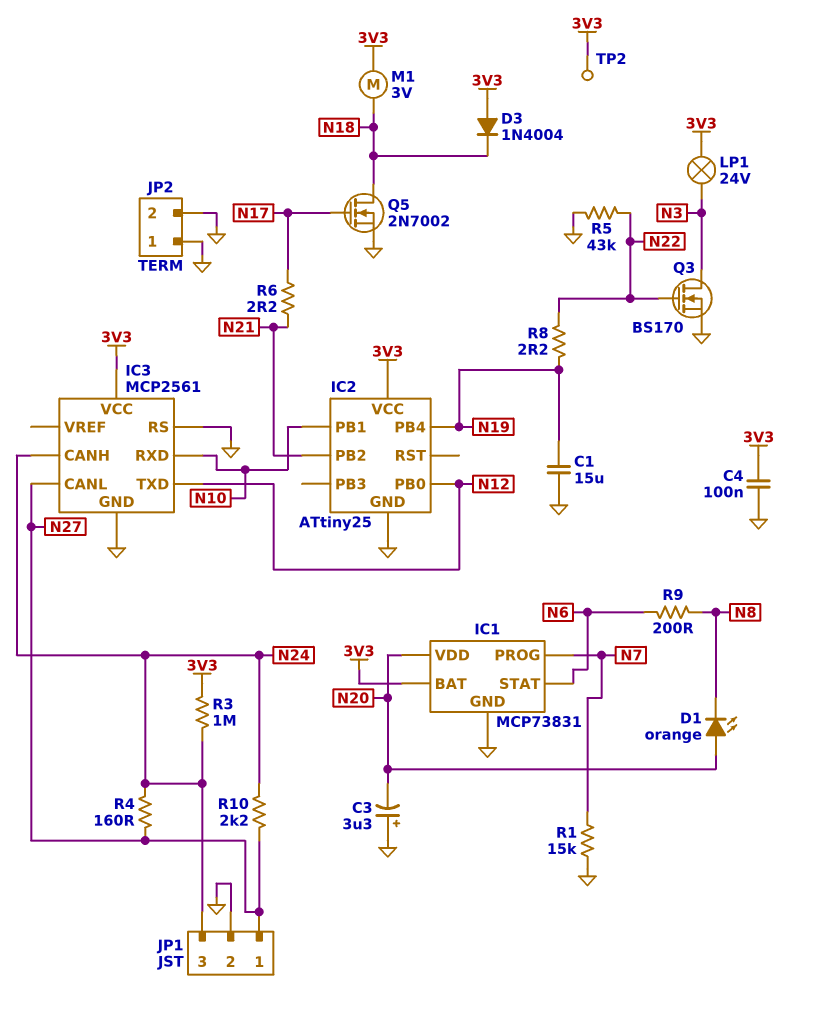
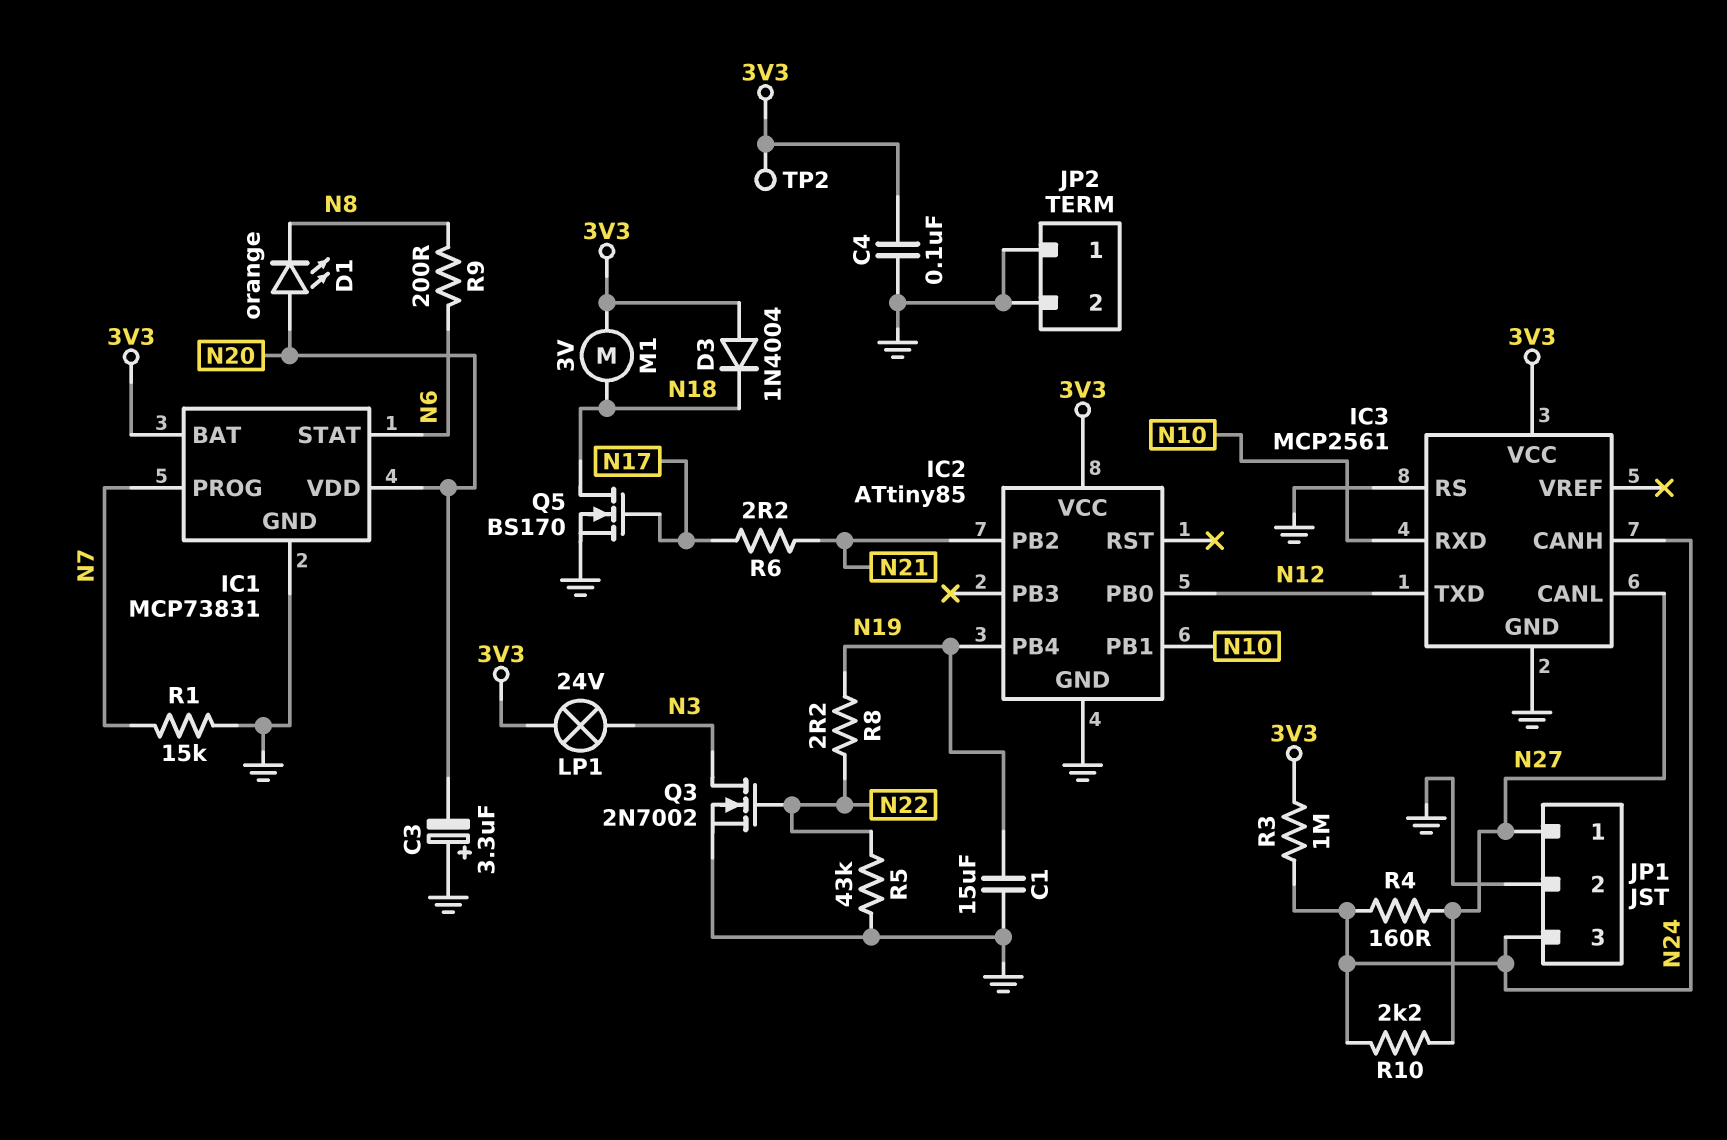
IC2: ATtiny25 -> ATtiny85
Q3: NMOS BS170 (G N22, D N3, S GND) -> NMOS 2N7002 (G N22, D N3, S GND)
Q5: NMOS 2N7002 (G N17, D N18, S GND) -> NMOS BS170 (G N17, D N18, S GND)

